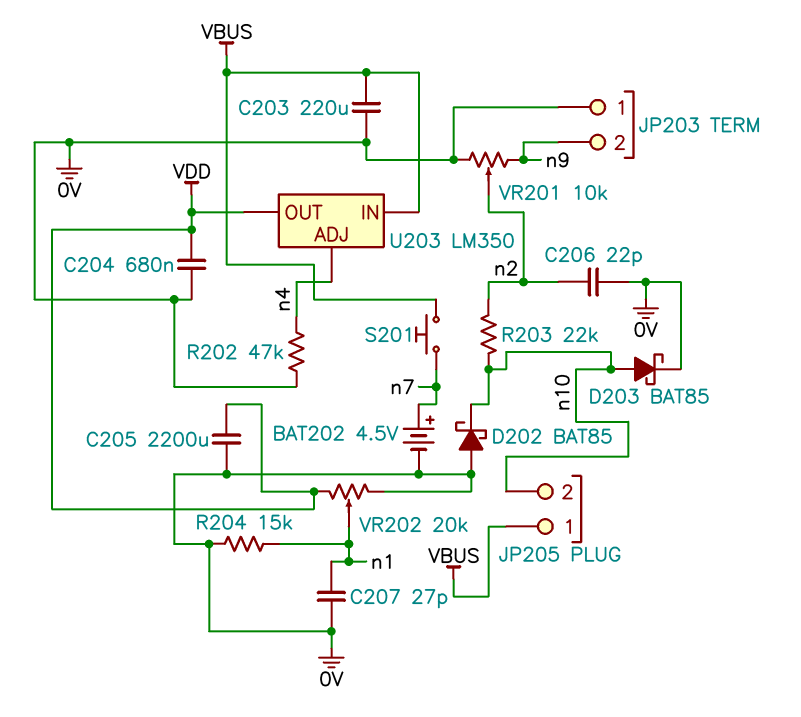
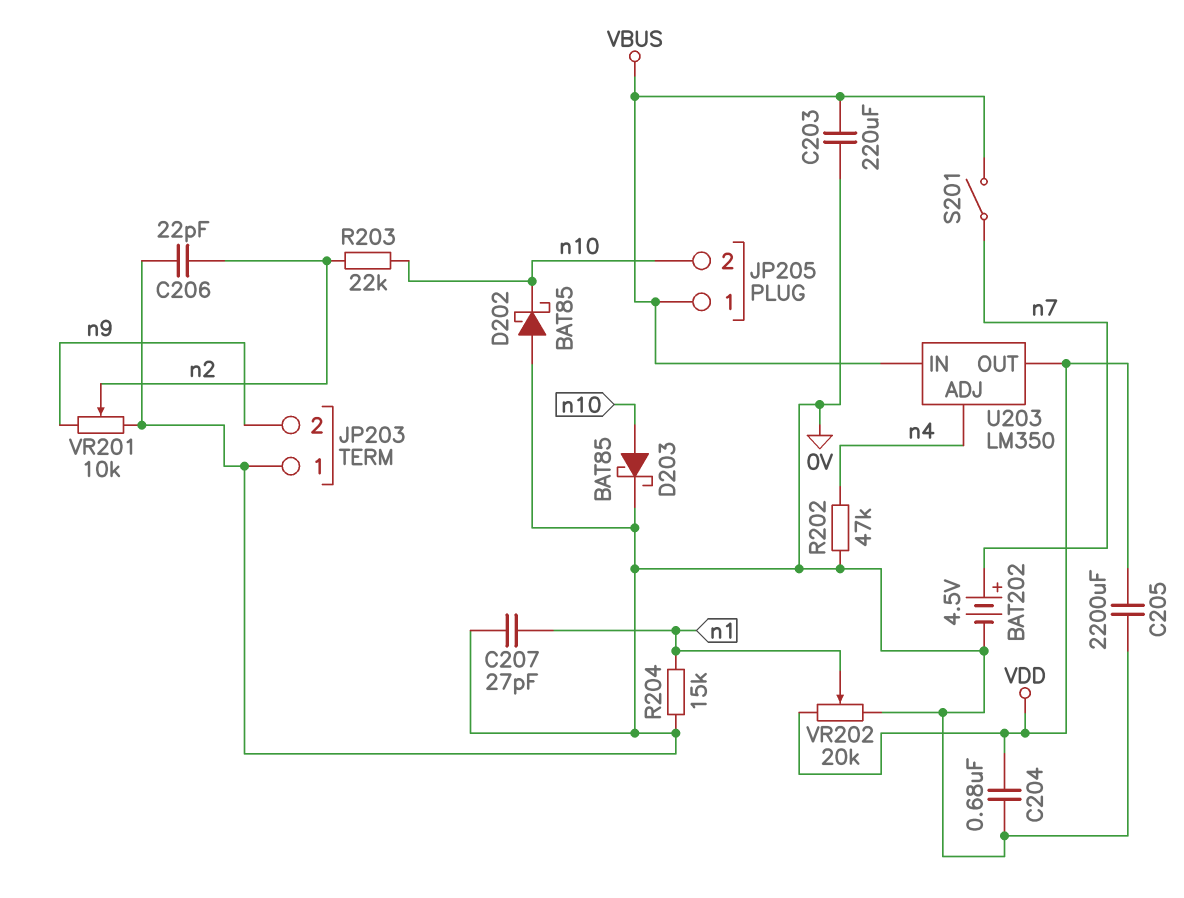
S201: button (VBUS, n7) -> switch (VBUS, n7)

